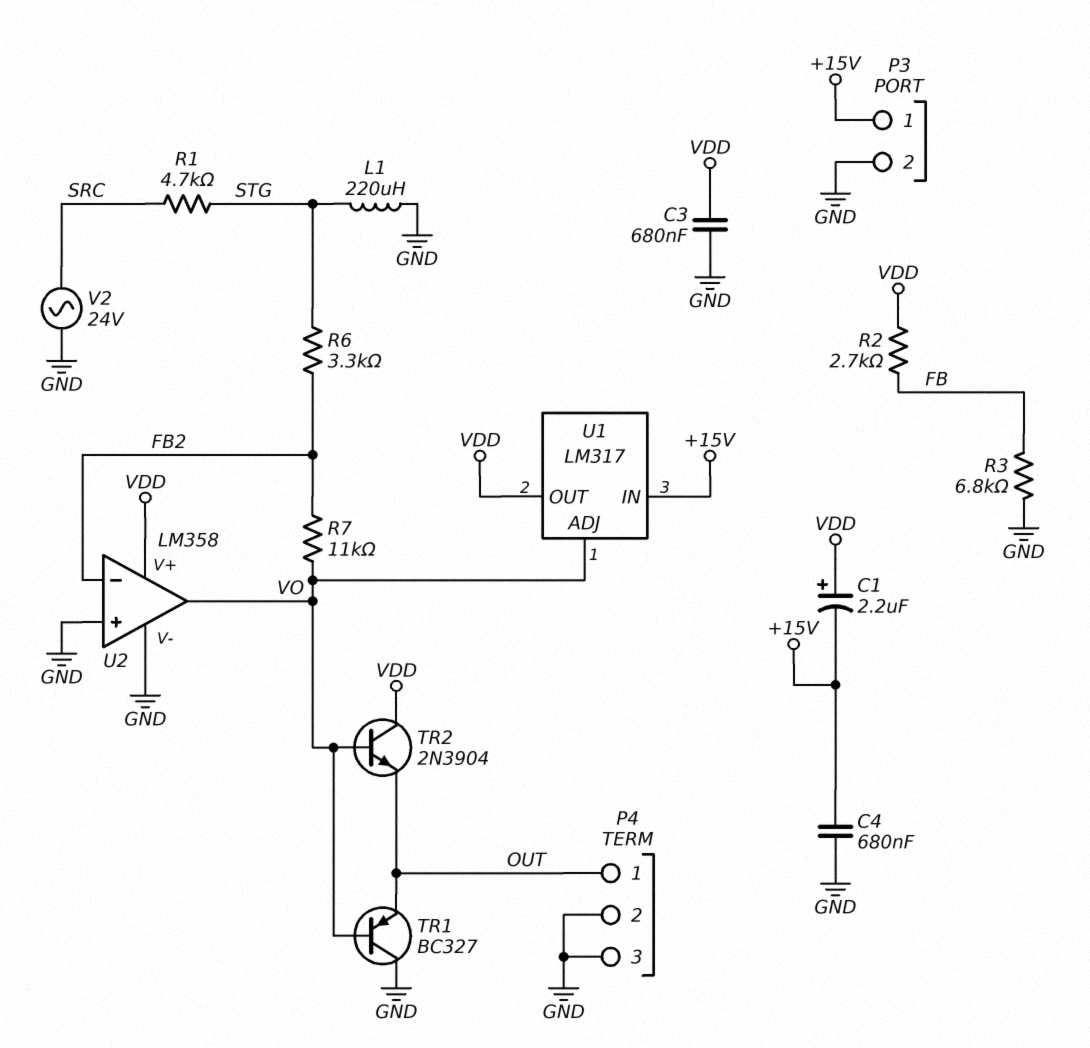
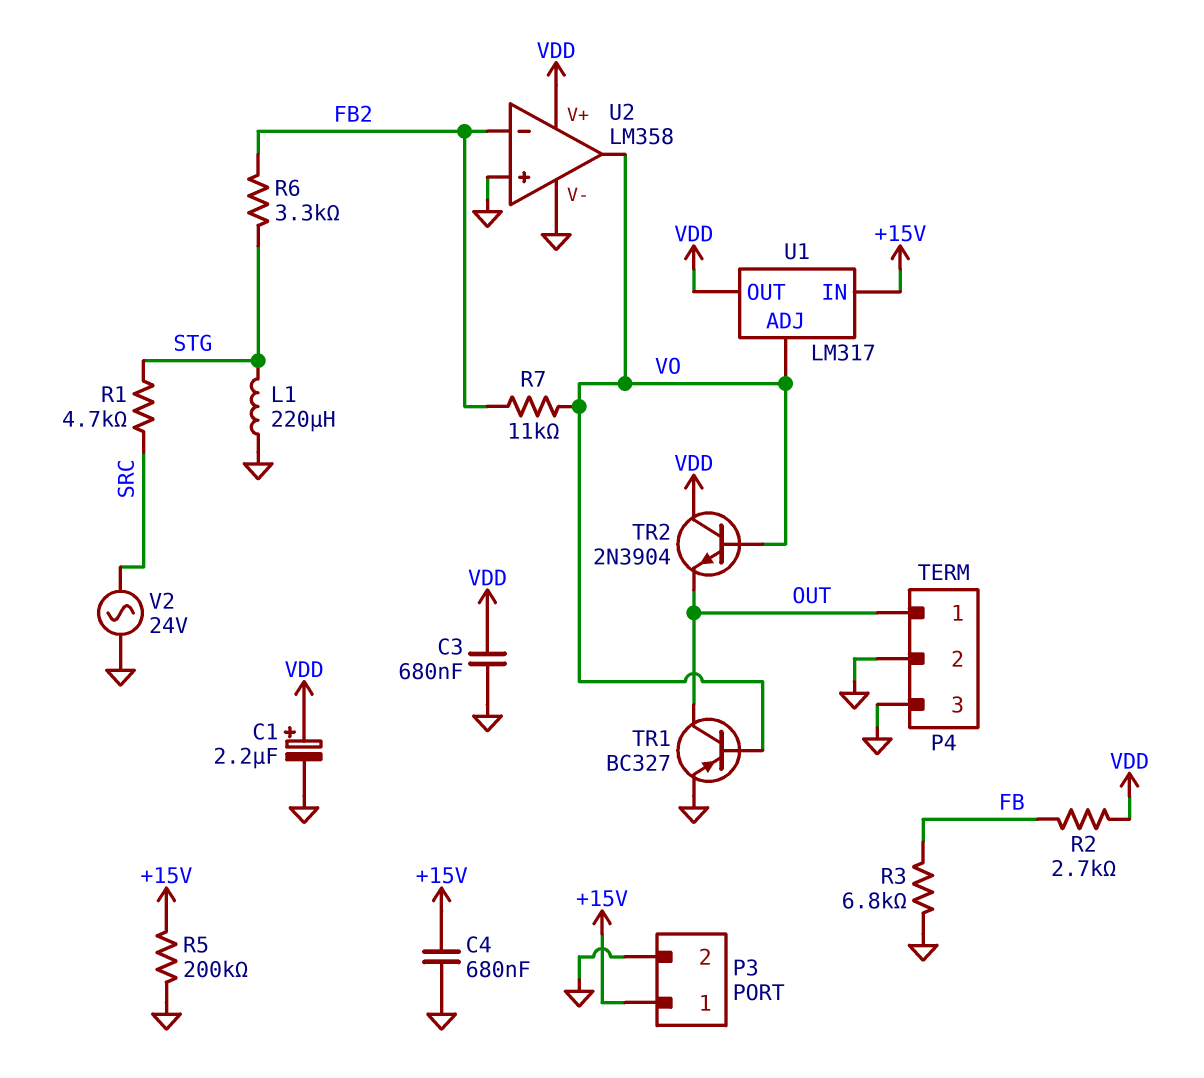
C1: 2.2uF (plus VDD, minus +15V) -> 2.2uF (plus VDD, minus GND)
R5: none -> 200k (+15V, GND)
TR1: PNP BC327 (B VO, C GND, E OUT) -> PNP BC327 (B VO, C OUT, E GND)

